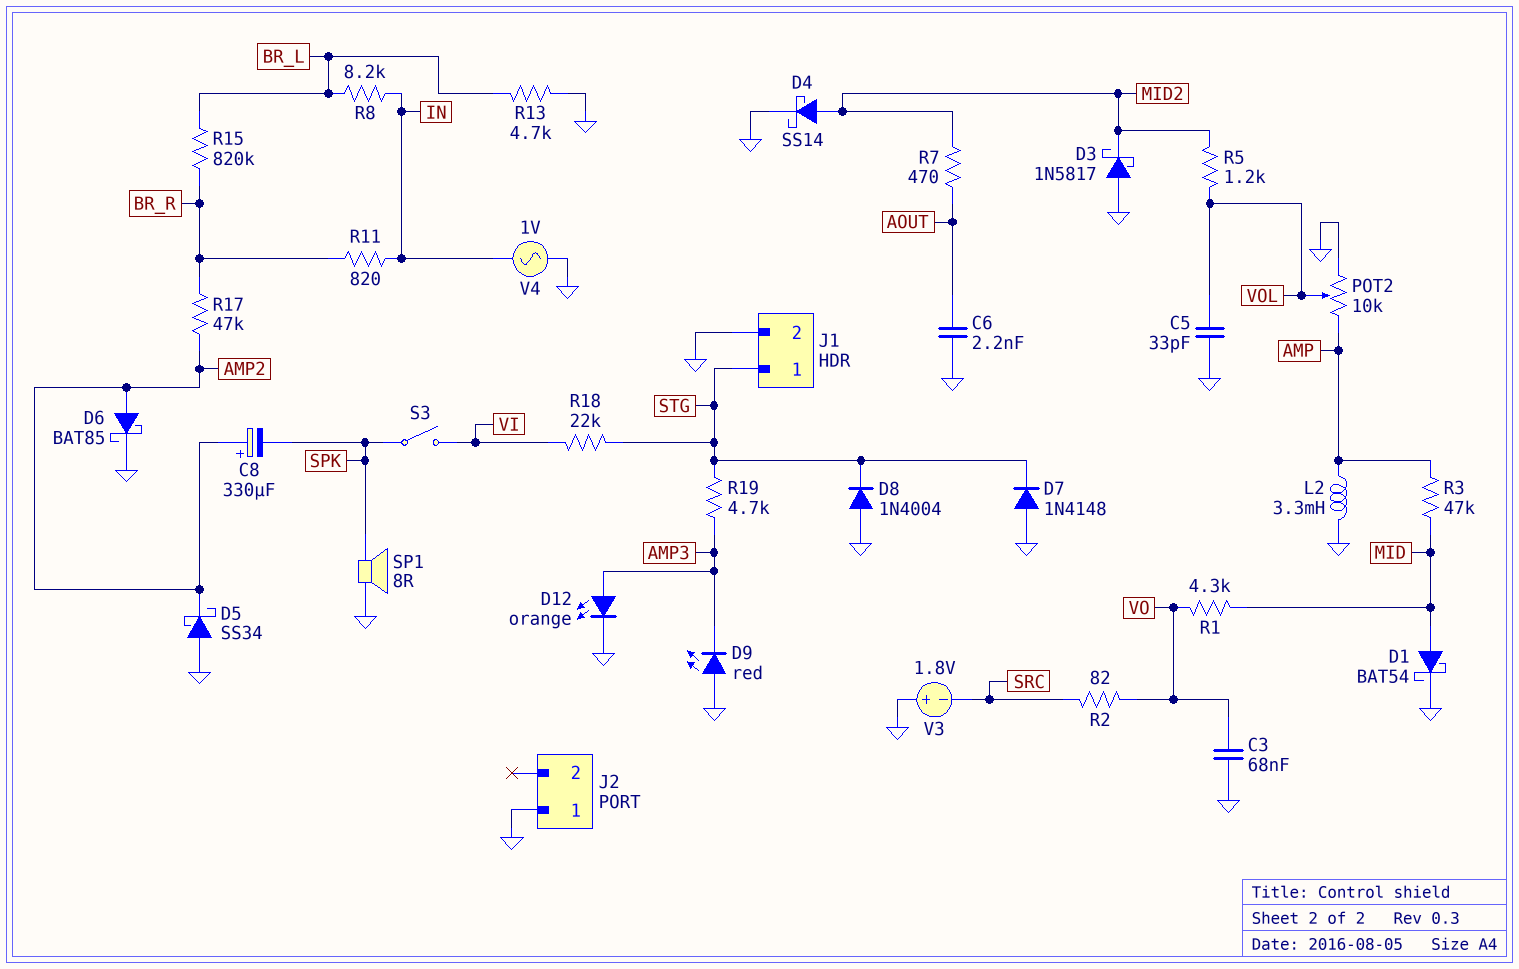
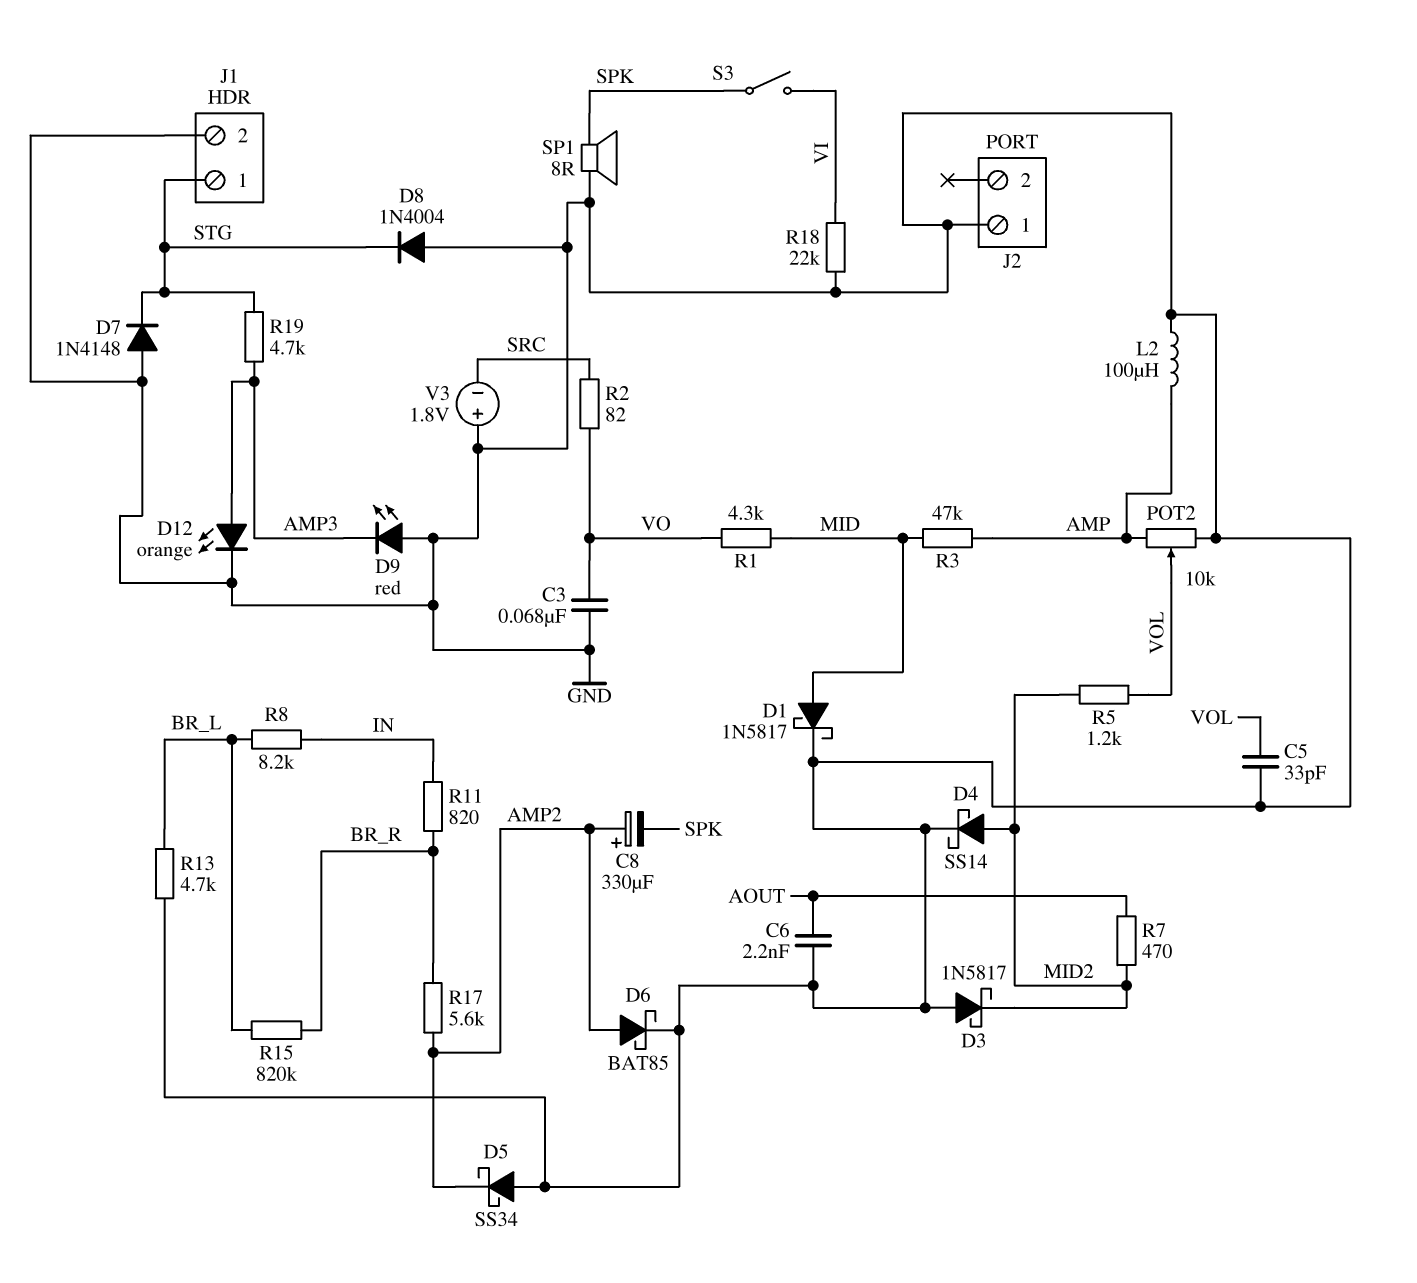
D1: schottky BAT54 (A MID, K GND) -> schottky 1N5817 (A MID, K GND)
L2: 3.3mH (AMP, GND) -> 100uH (AMP, GND)
R17: 47k (AMP2, BR_R) -> 5.6k (AMP2, BR_R)
R18: 22k (STG, VI) -> 22k (GND, VI)
V4: AC 1V (GND, IN) -> none

